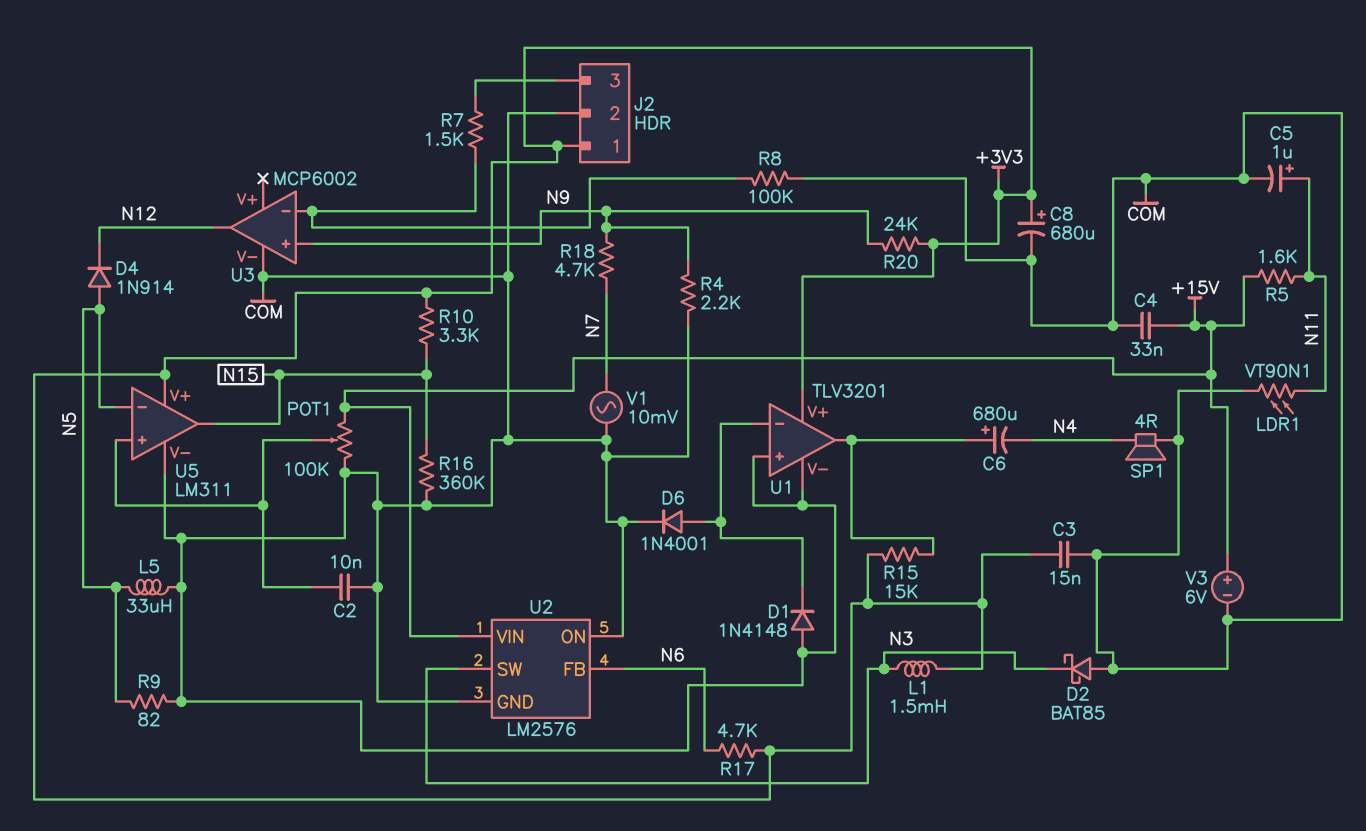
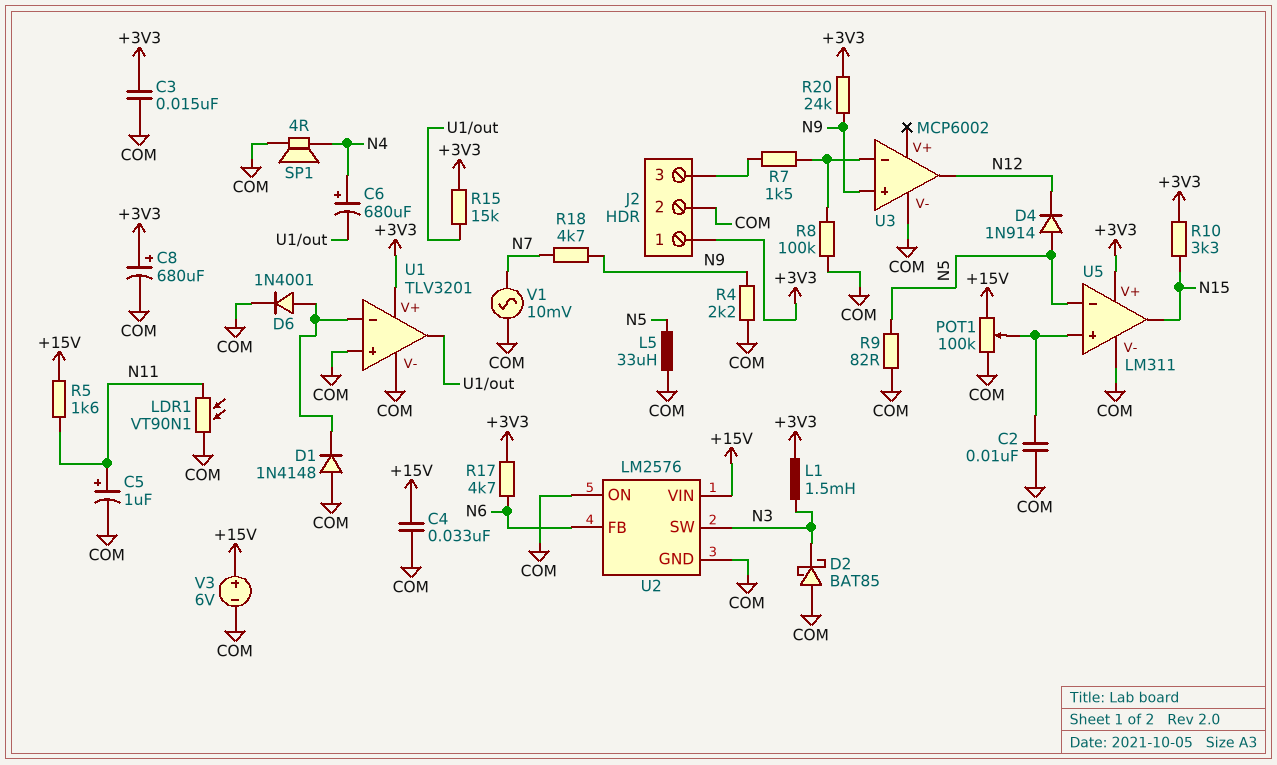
C6: 680uF (plus U1/out, minus N4) -> 680uF (plus N4, minus U1/out)
R16: 360k (COM, N15) -> none

